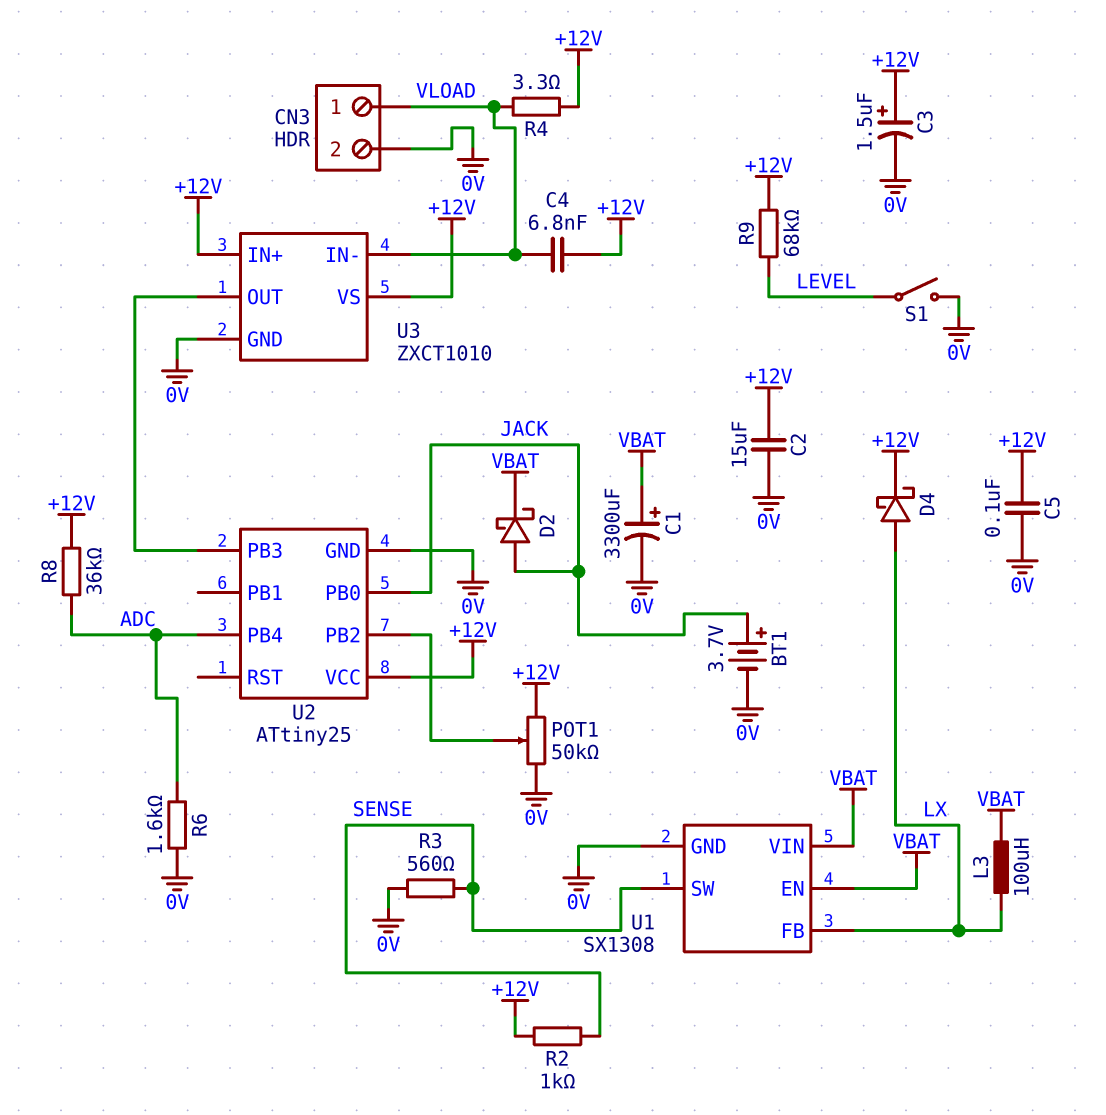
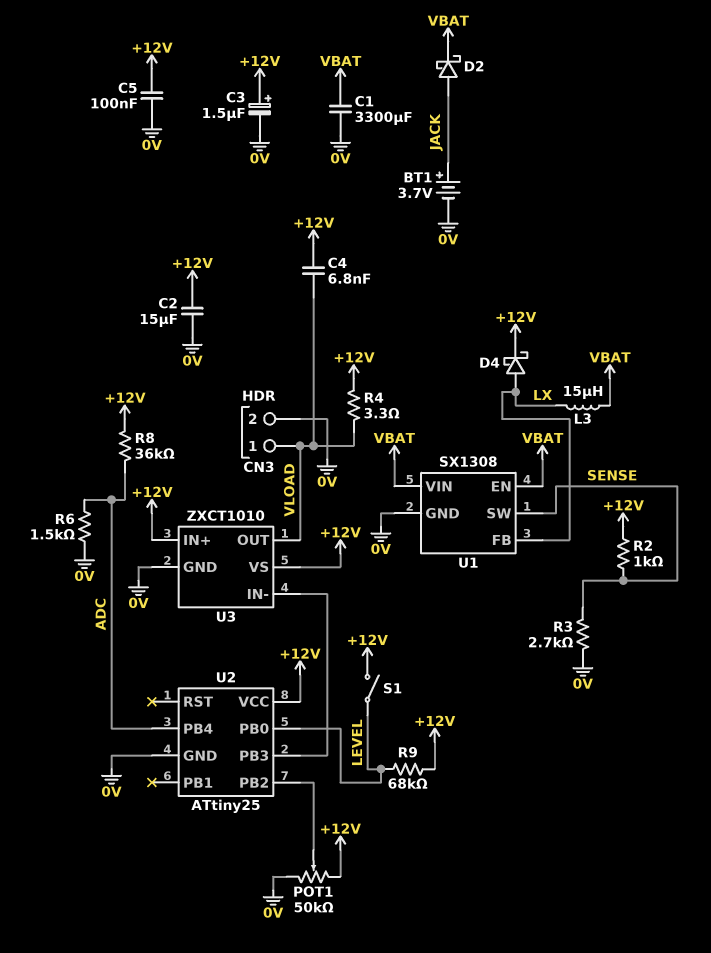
C1: 3300uF (plus VBAT, minus 0V) -> 3300uF (0V, VBAT)
L3: 100uH (LX, VBAT) -> 15uH (LX, VBAT)
R3: 560 (0V, SENSE) -> 2.7k (0V, SENSE)
R6: 1.6k (0V, ADC) -> 1.5k (0V, ADC)
S1: switch (0V, LEVEL) -> switch (+12V, LEVEL)
U2 pin PB0: JACK -> LEVEL
U3 pin IN-: VLOAD -> U2/PB3
U3 pin OUT: U2/PB3 -> VLOAD

